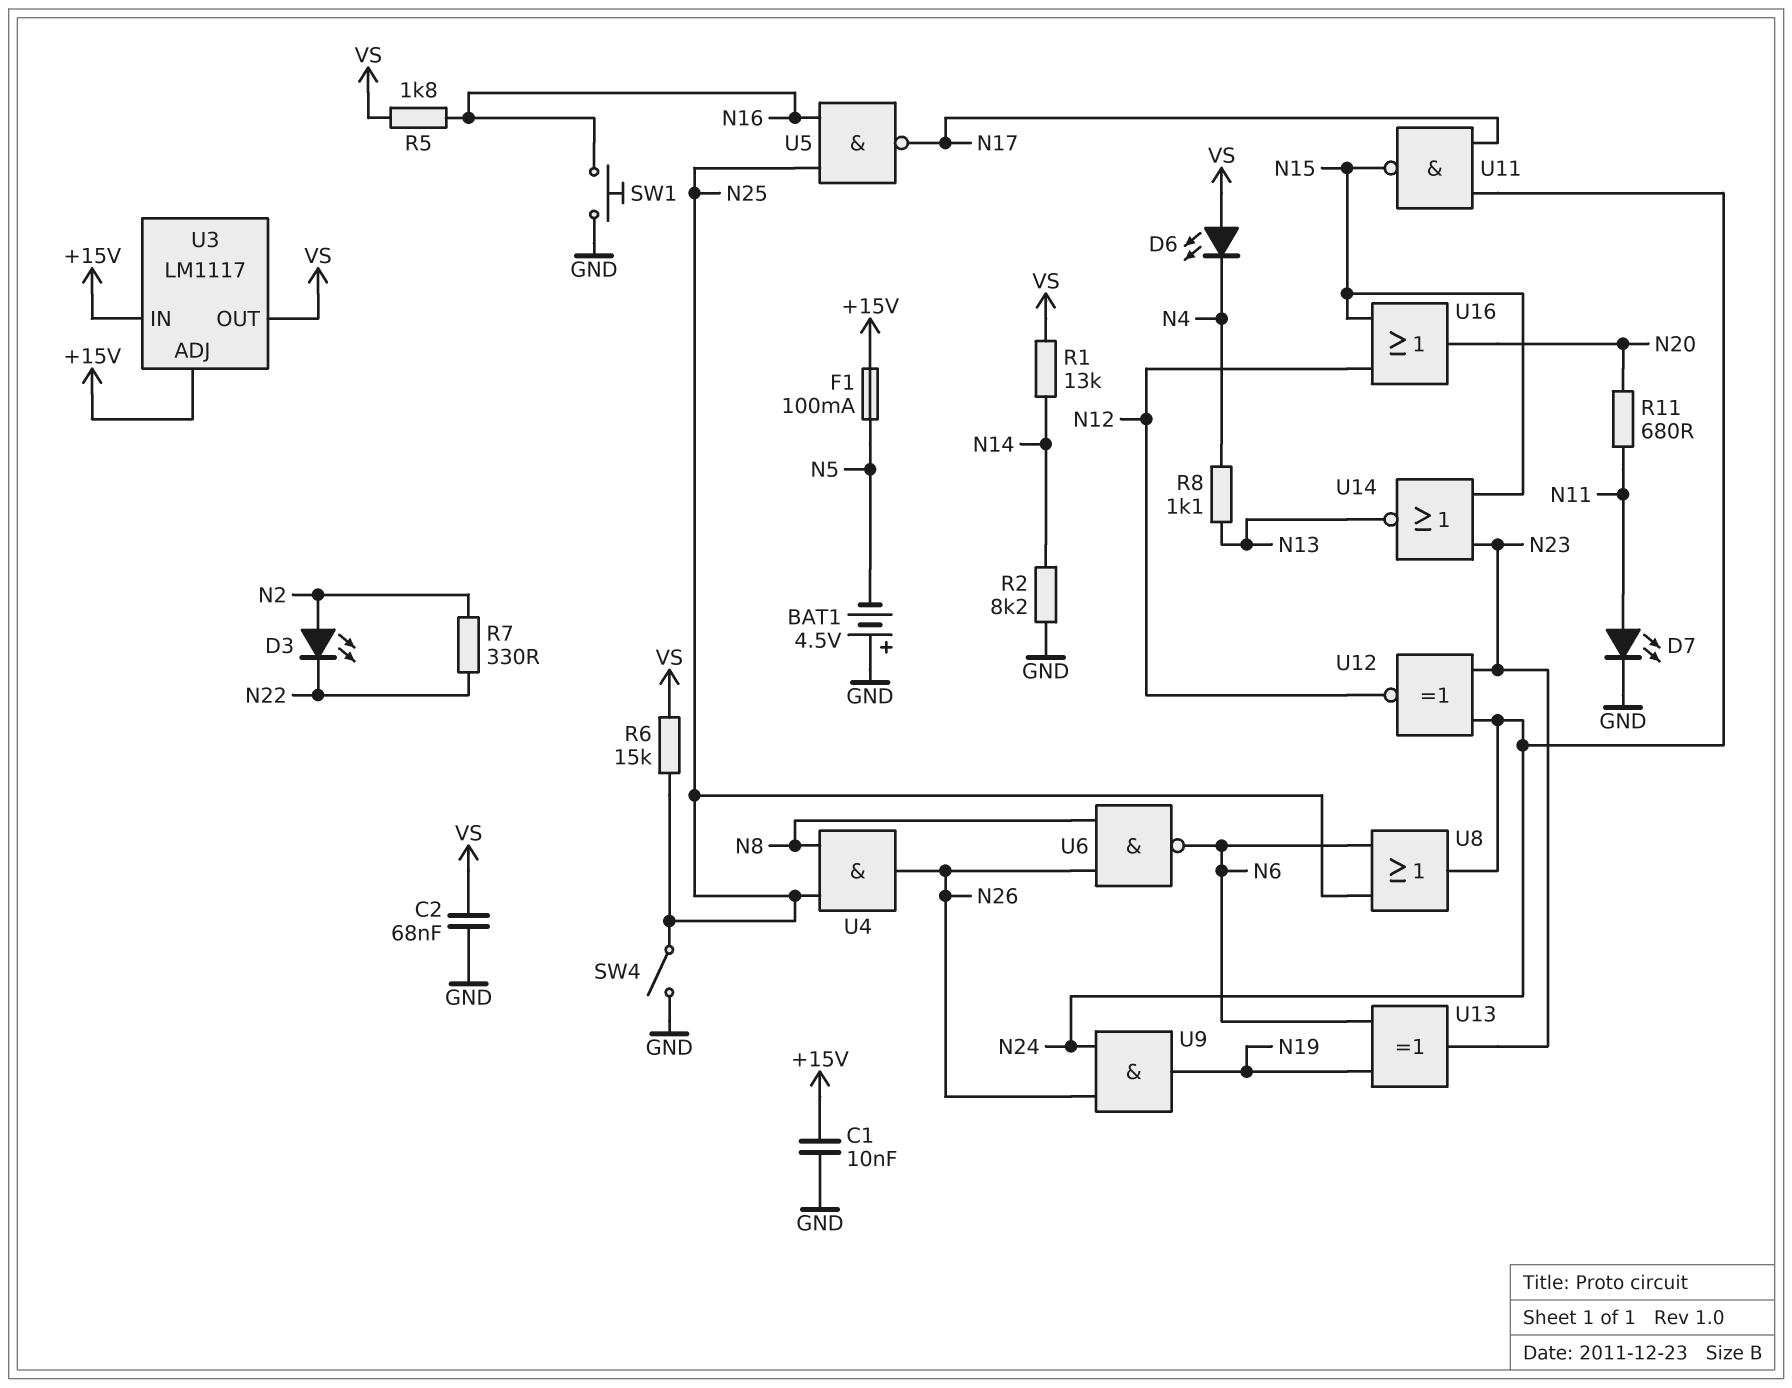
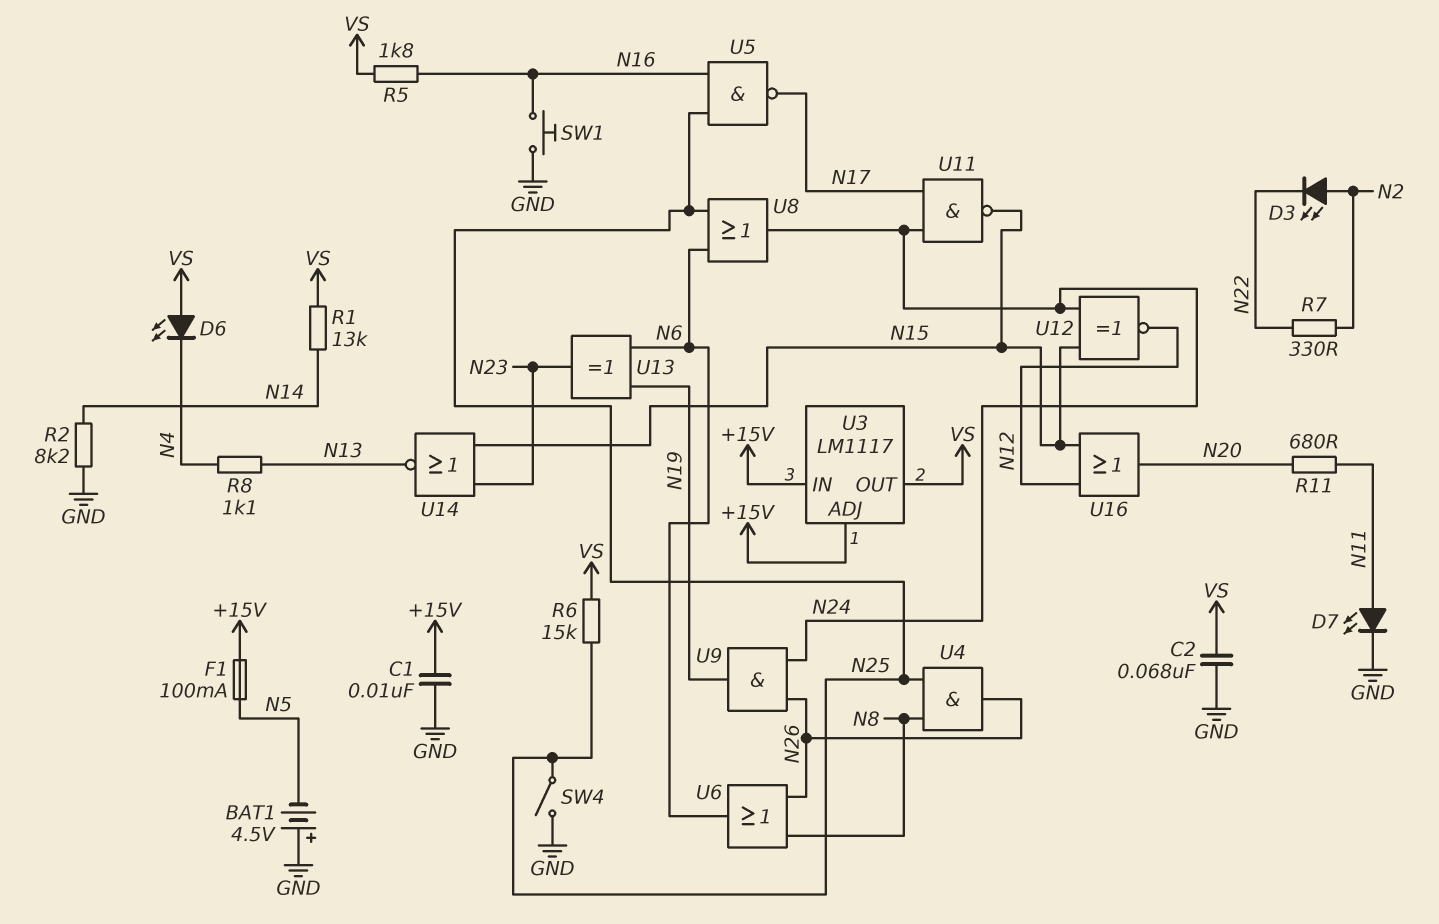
U6: NAND (in N8, in N26, out N6) -> OR (in N8, in N26, out N6)
U12: XNOR (in N23, in N24, out N12) -> XNOR (in N15, in N24, out N12)

